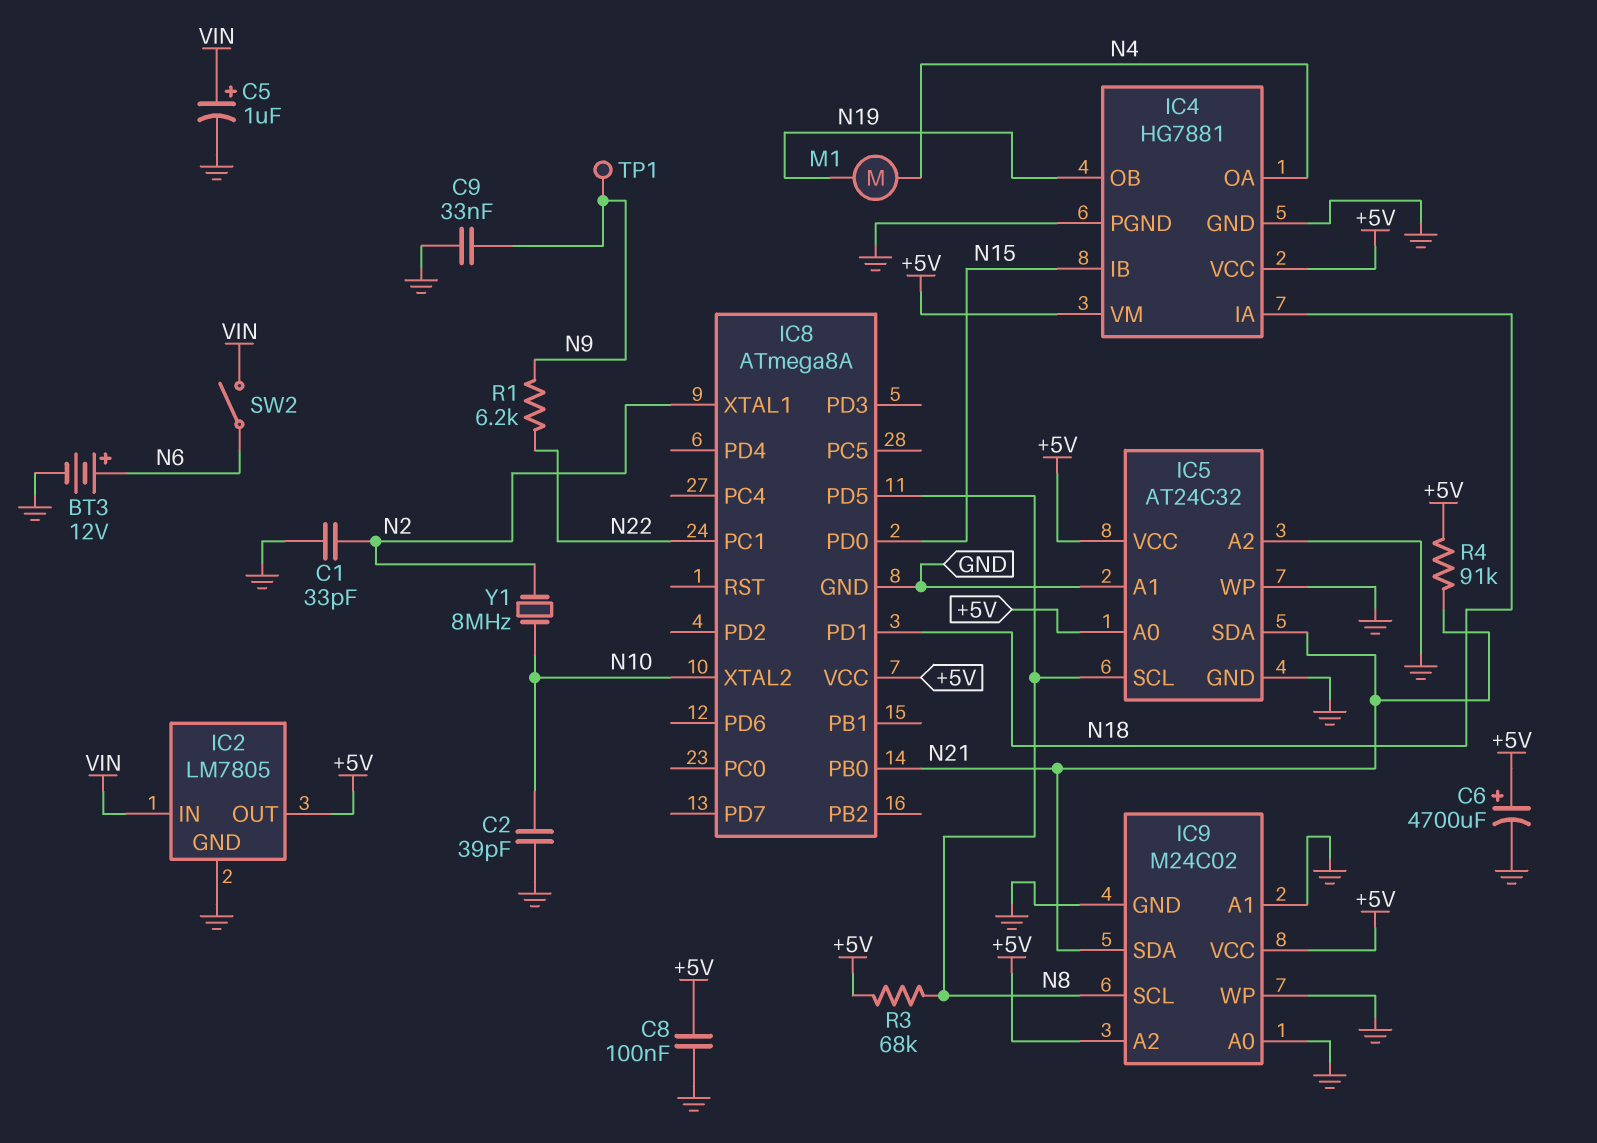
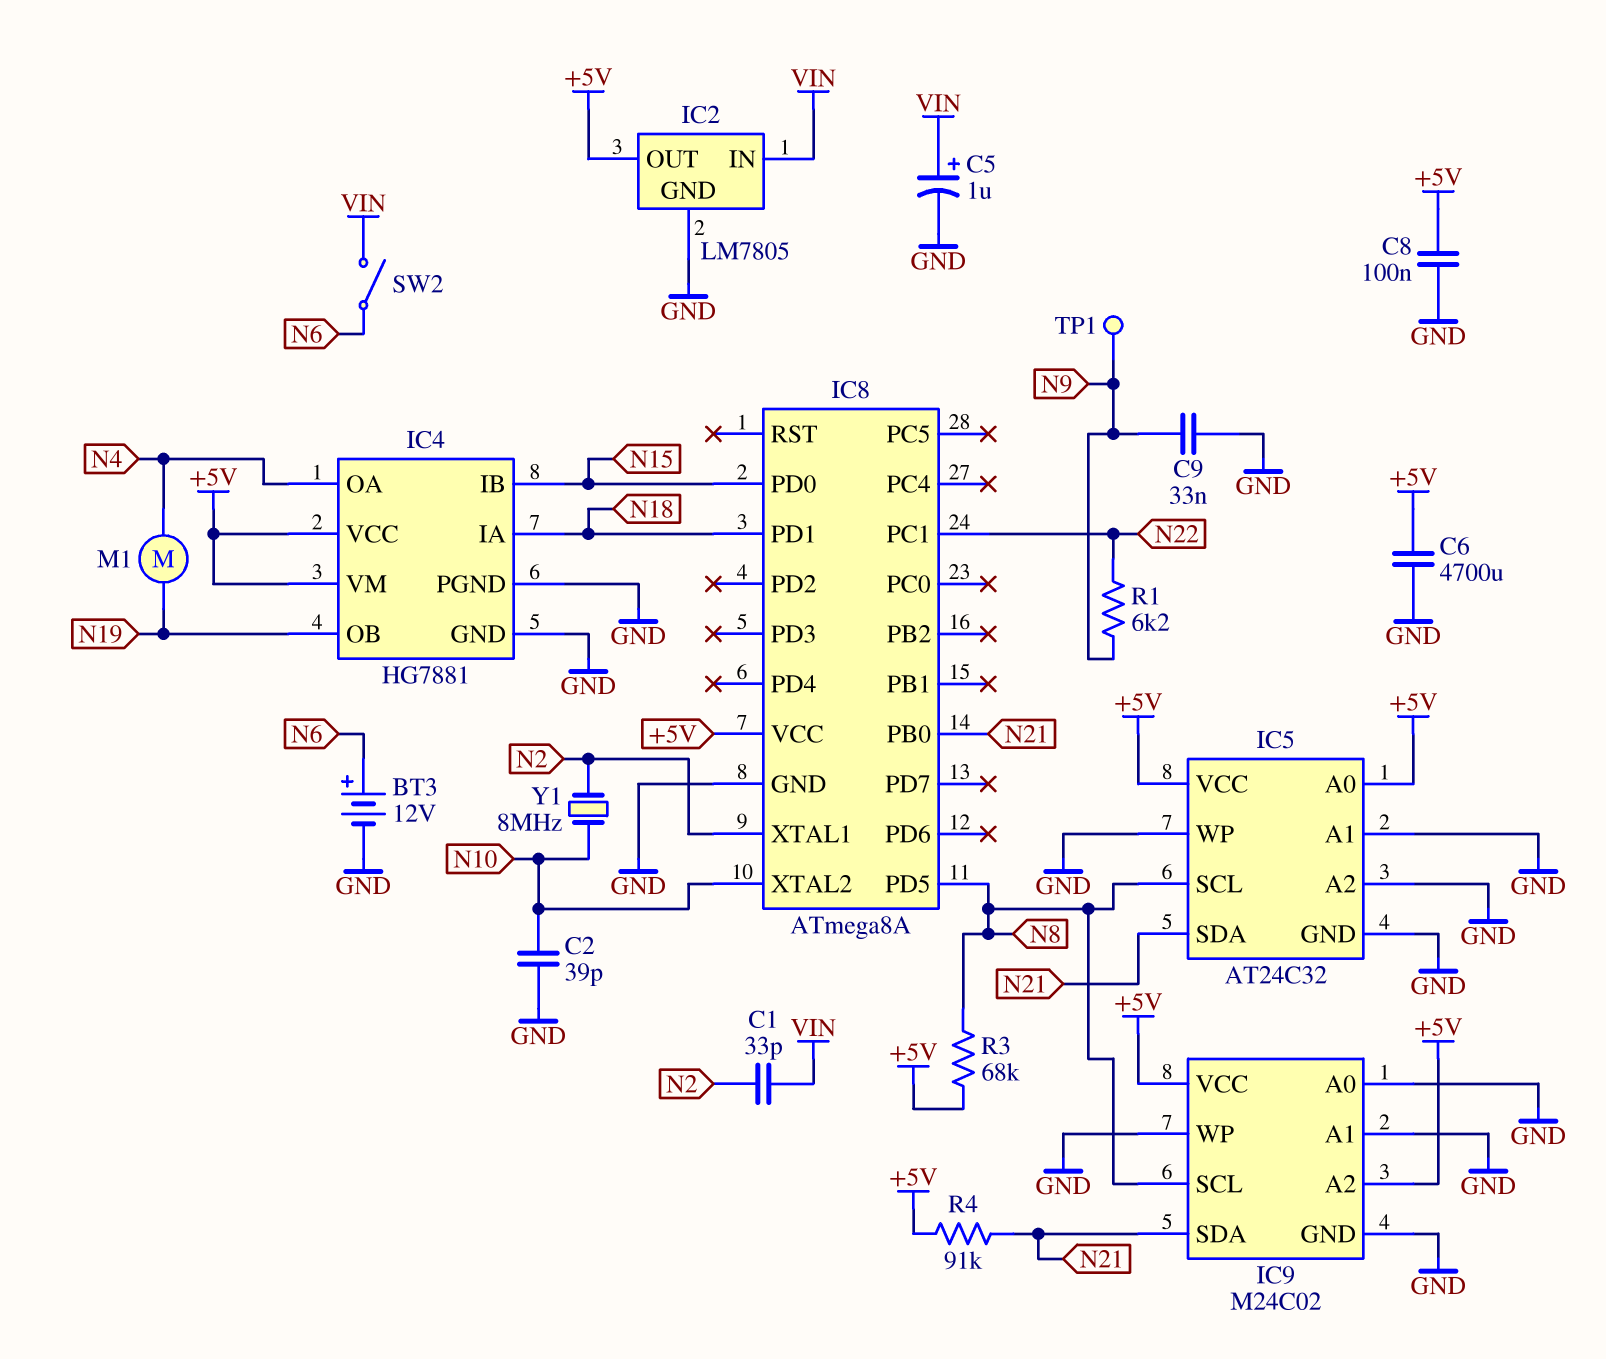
C1: 33pF (GND, N2) -> 33pF (N2, VIN)
C6: 4700uF (plus +5V, minus GND) -> 4700uF (+5V, GND)

